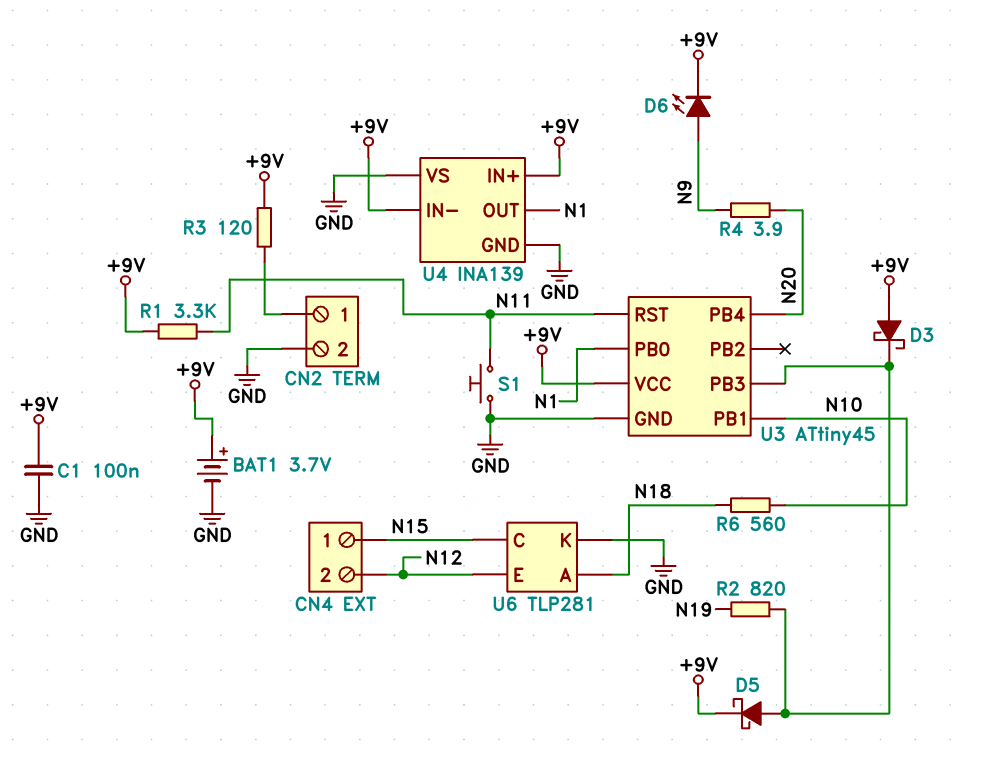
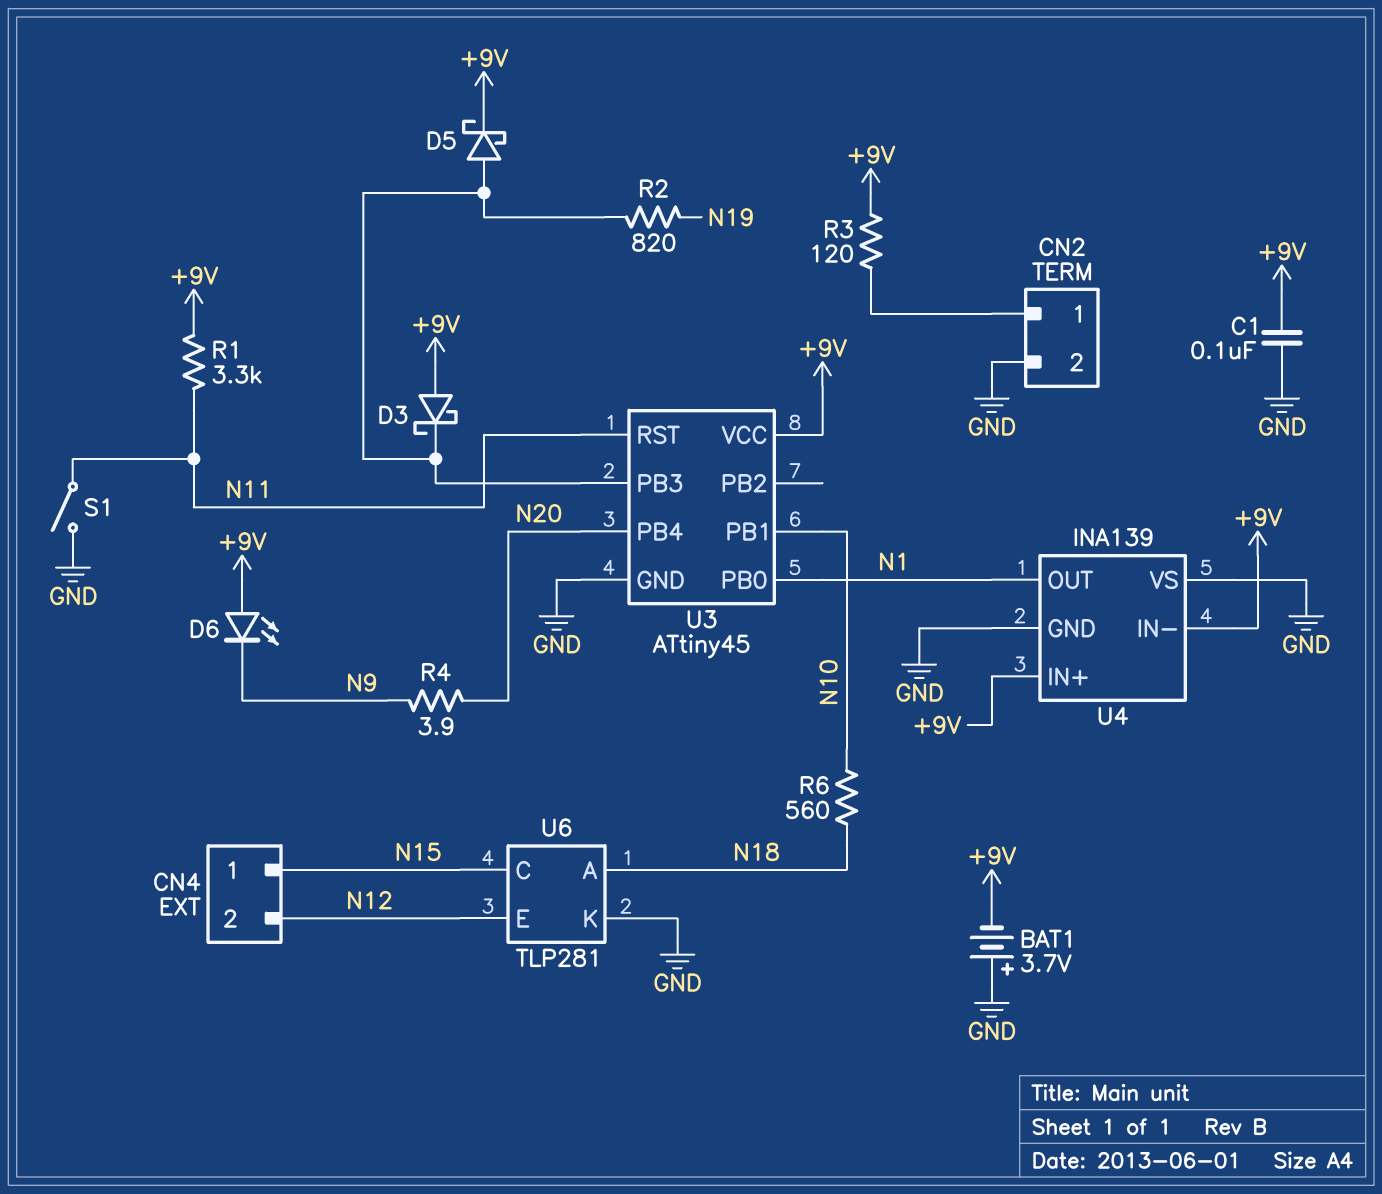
BAT1: 3.7V (plus +9V, minus GND) -> 3.7V (plus GND, minus +9V)
D6: LED (A N9, K +9V) -> LED (A +9V, K N9)
S1: button (GND, N11) -> switch (GND, N11)

